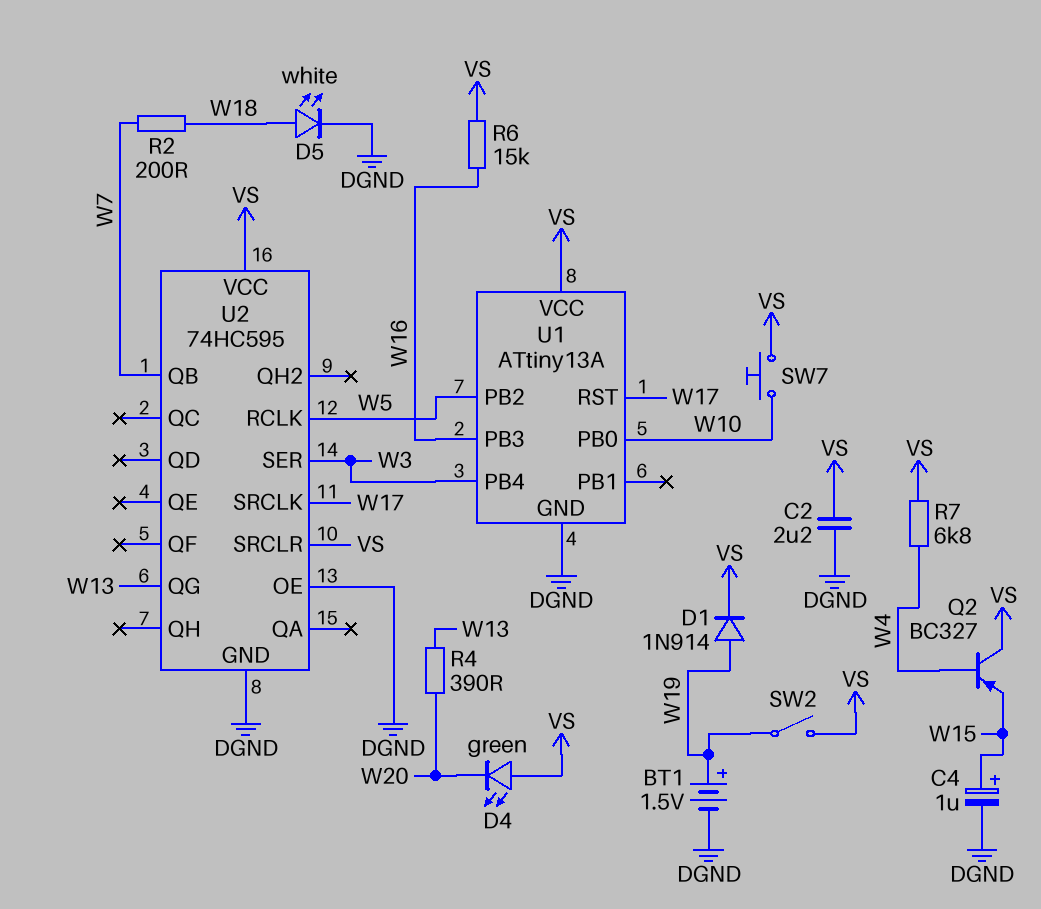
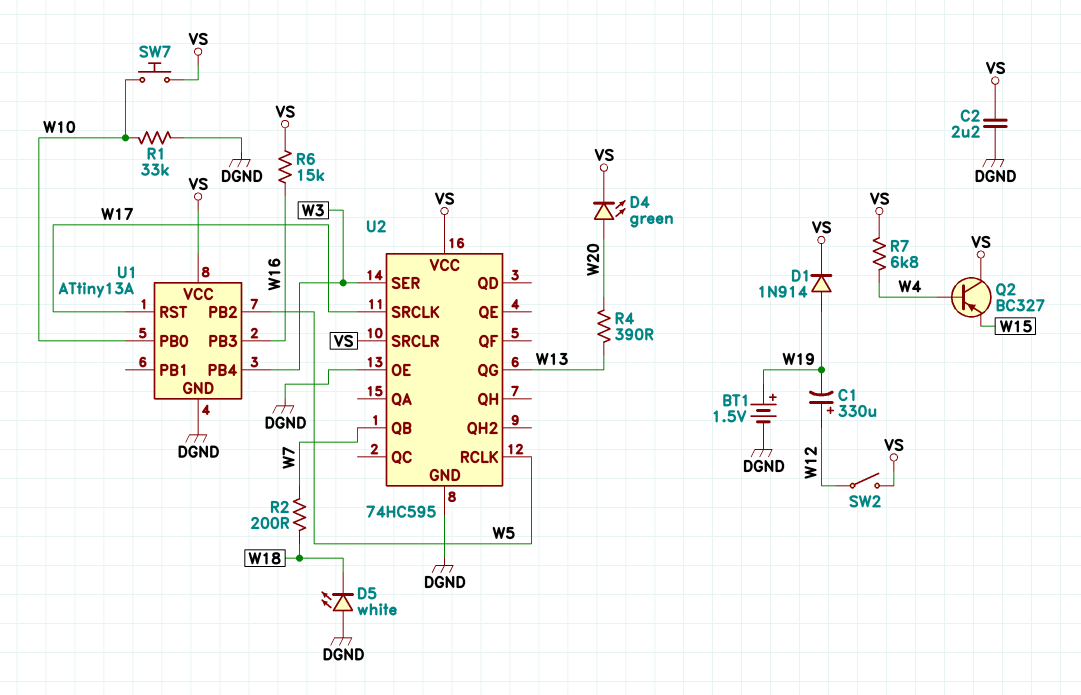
C1: none -> 330uF (plus W12, minus W19)
C4: 1uF (plus W15, minus DGND) -> none
D4: LED green (A VS, K W20) -> LED green (A W20, K VS)
D5: LED white (A W18, K DGND) -> LED white (A DGND, K W18)
R1: none -> 33k (DGND, W10)
SW2: switch (VS, W19) -> switch (VS, W12)

